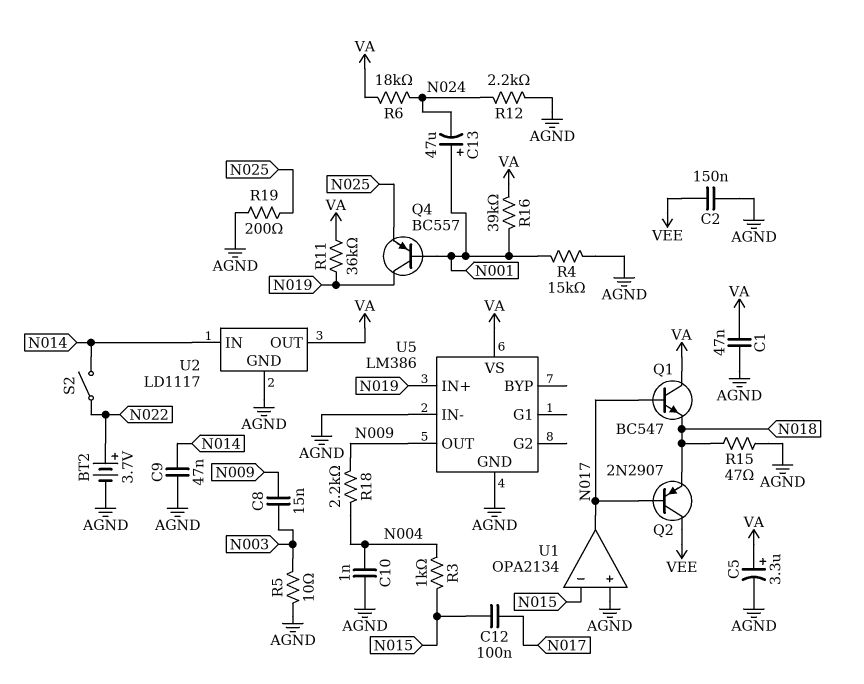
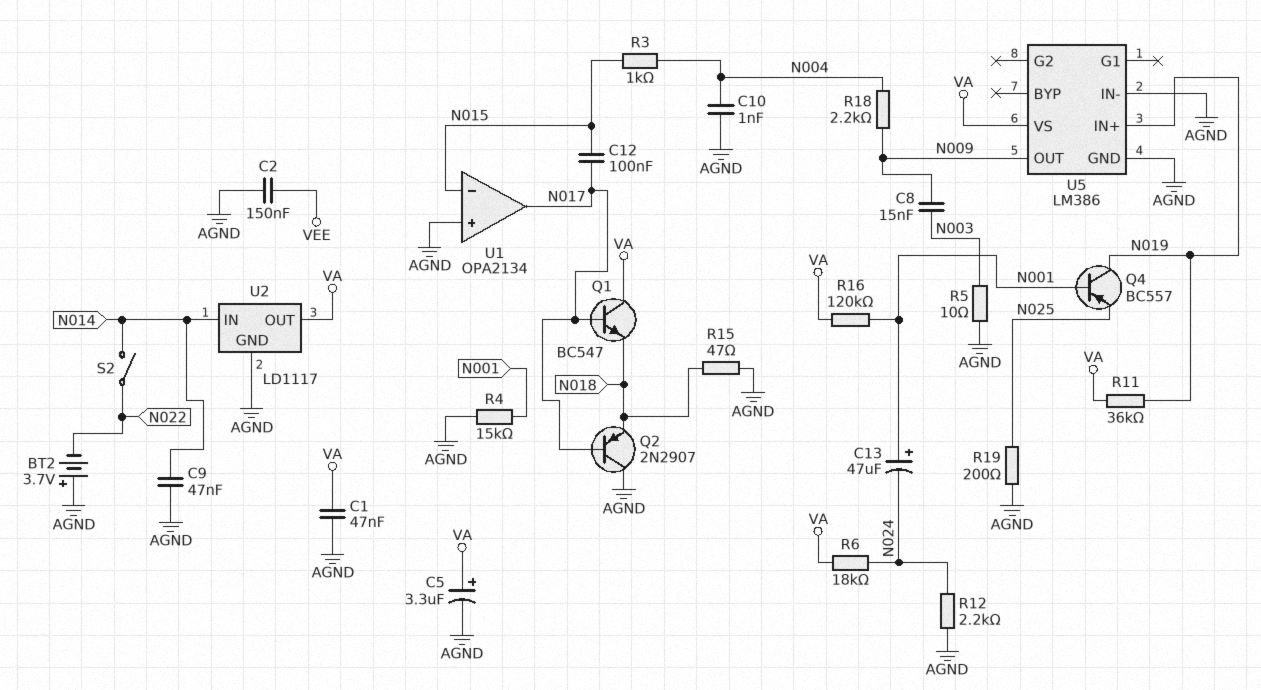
BT2: 3.7V (plus N022, minus AGND) -> 3.7V (plus AGND, minus N022)
Q2: PNP 2N2907 (B N017, C VEE, E N018) -> PNP 2N2907 (B N017, C AGND, E N018)
R16: 39k (N001, VA) -> 120k (N001, VA)

